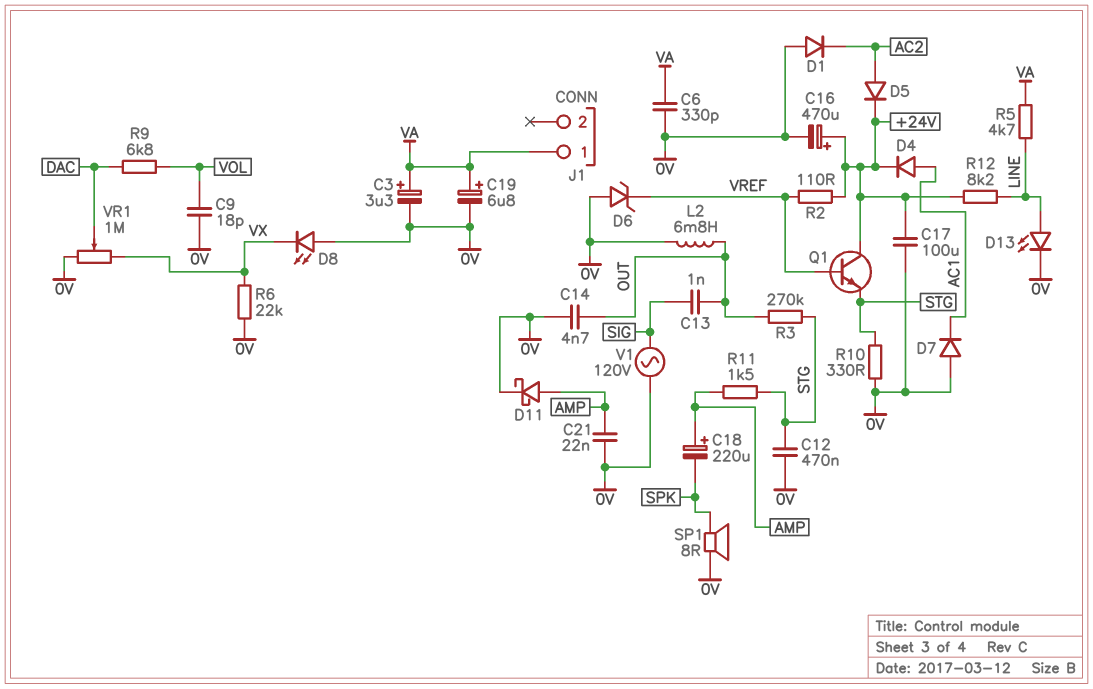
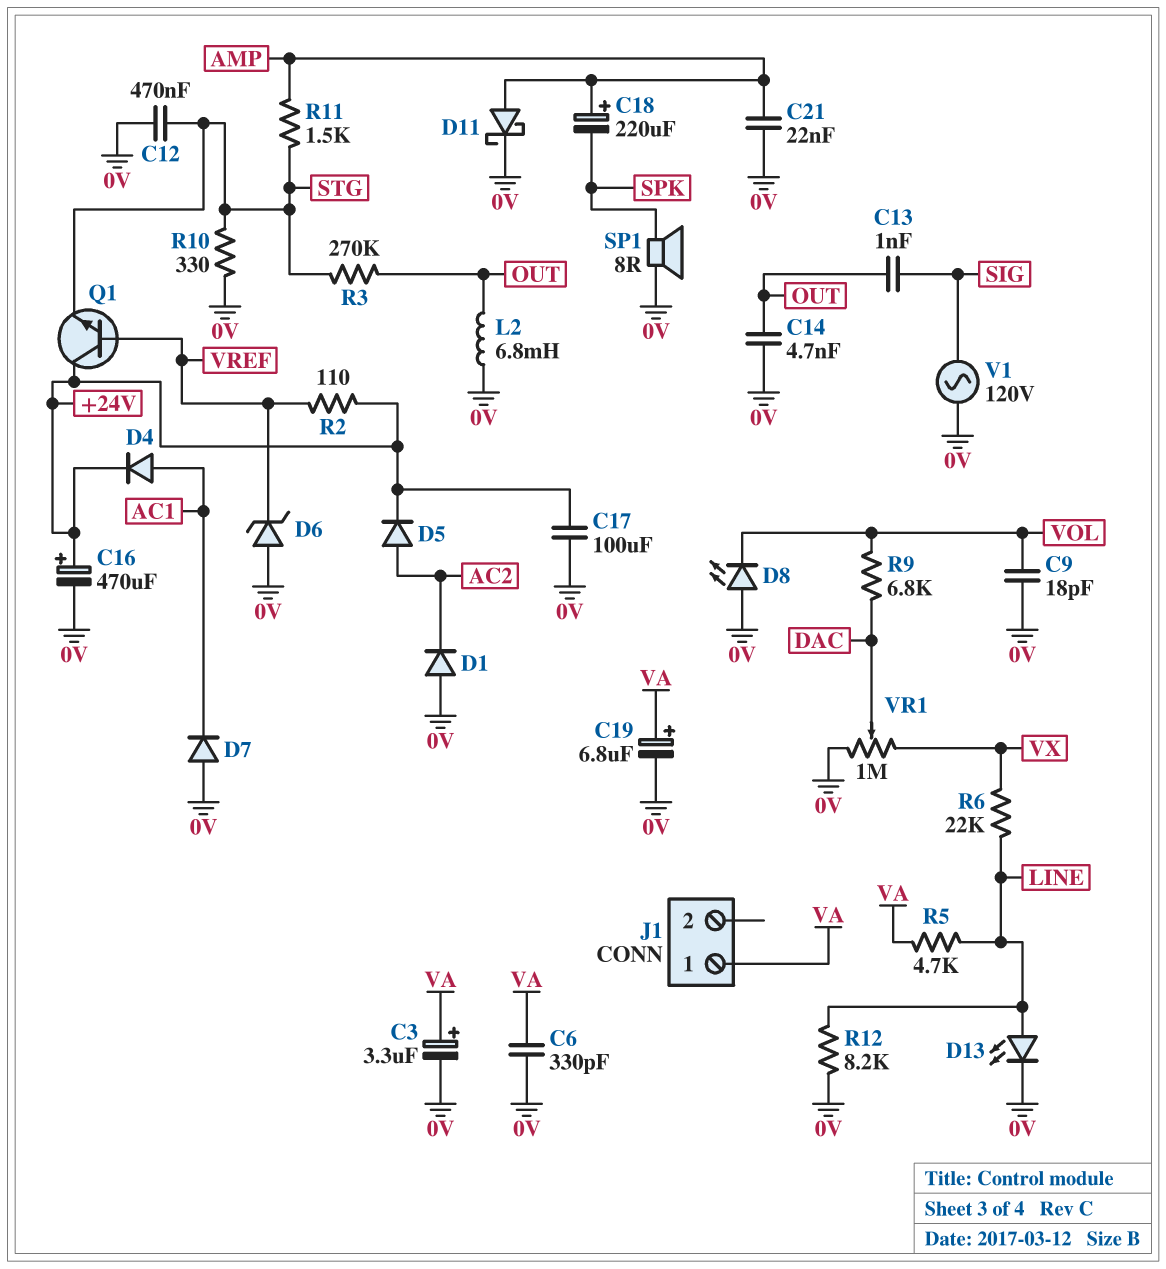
D8: LED (A 0V, K VX) -> LED (A 0V, K VOL)
R6: 22k (0V, VX) -> 22k (LINE, VX)
R12: 8.2k (+24V, LINE) -> 8.2k (0V, LINE)

